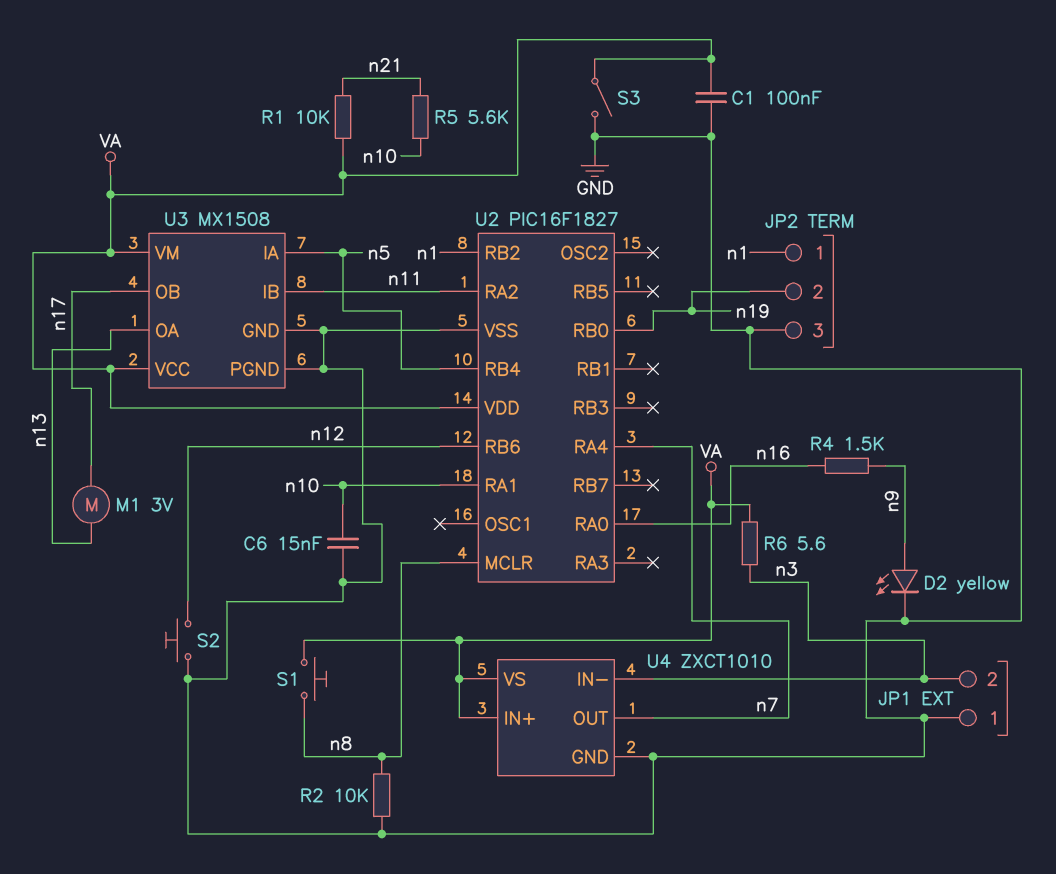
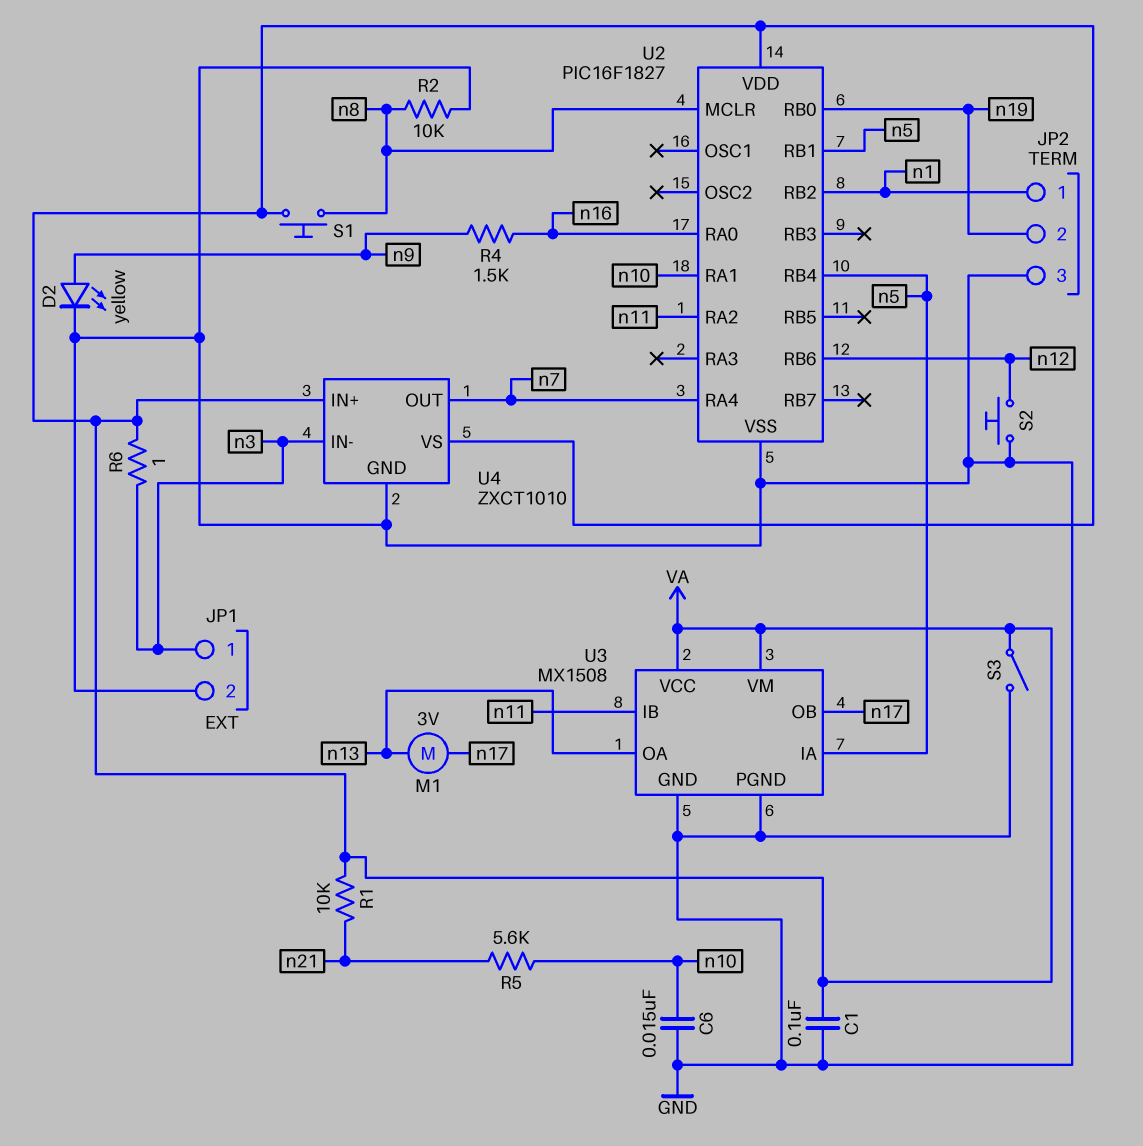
JP1 pin 1: GND -> n3
JP1 pin 2: n3 -> GND
R6: 5.6 (VA, n3) -> 1 (VA, n3)
U2 pin RB1: none -> n5

